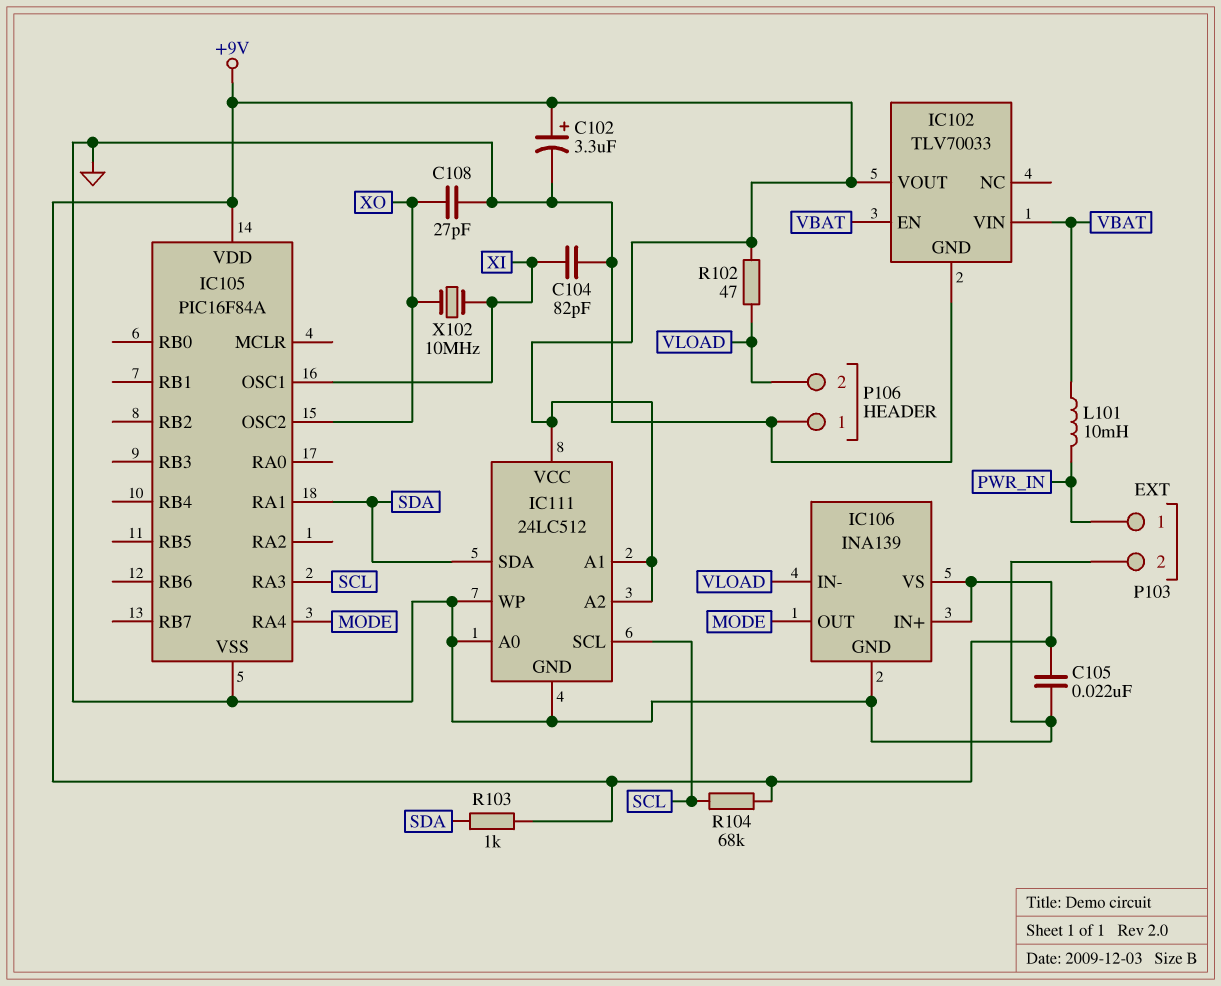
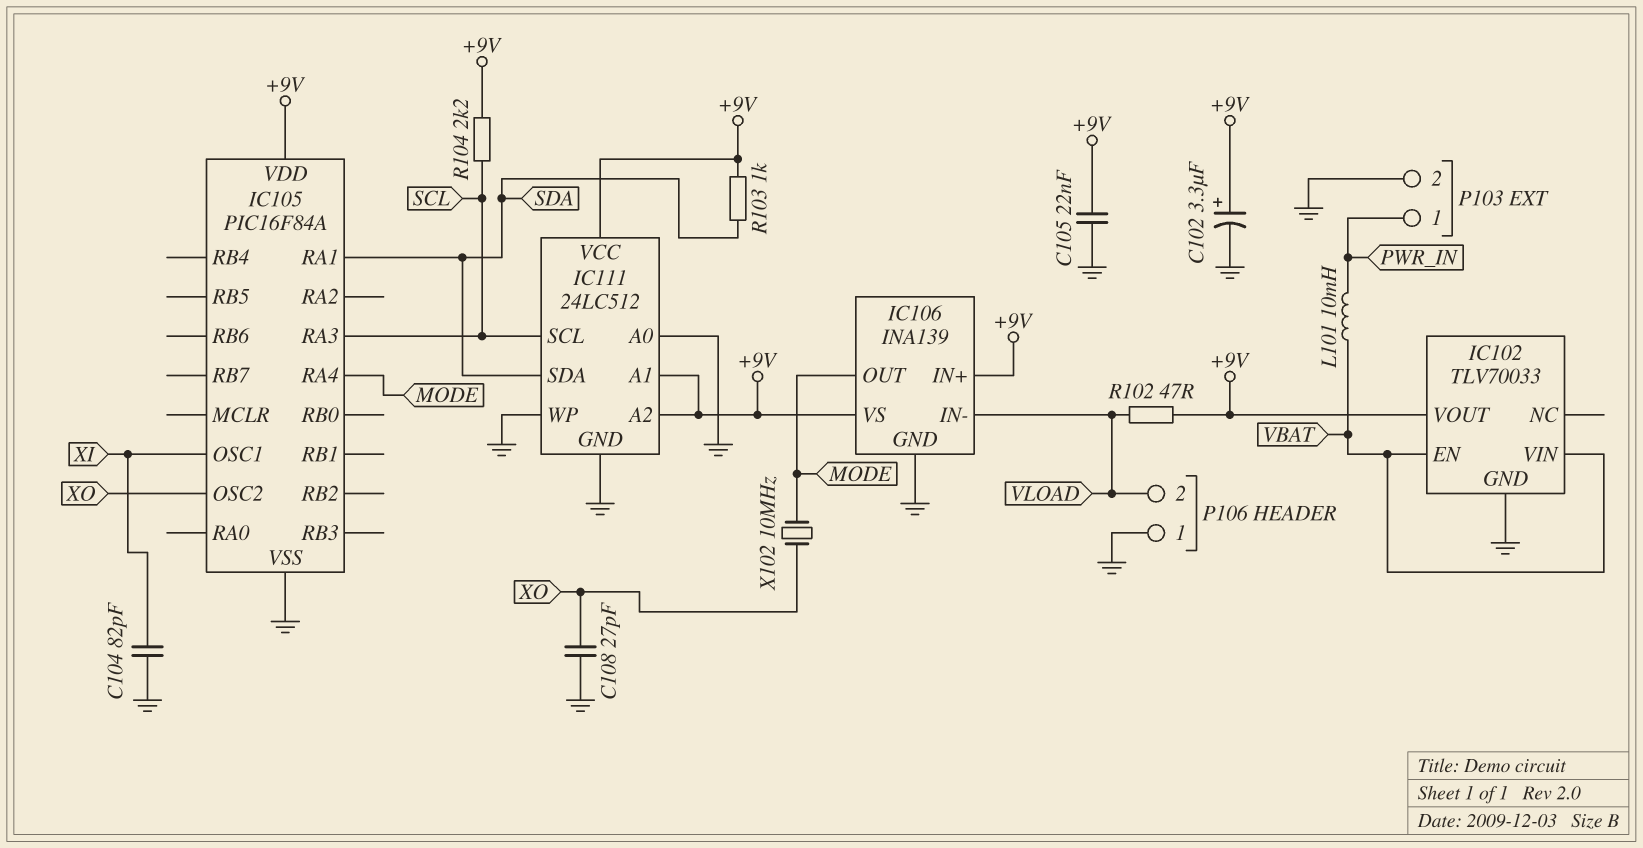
R104: 68k (+9V, SCL) -> 2.2k (+9V, SCL)
X102: 10MHz (XI, XO) -> 10MHz (MODE, XO)

